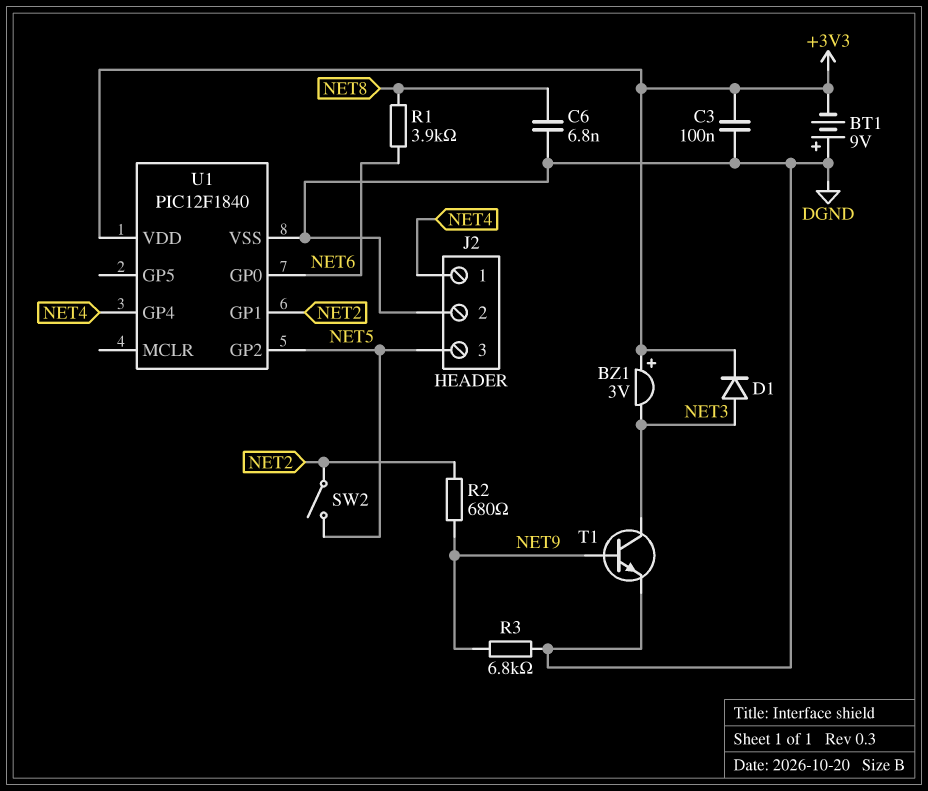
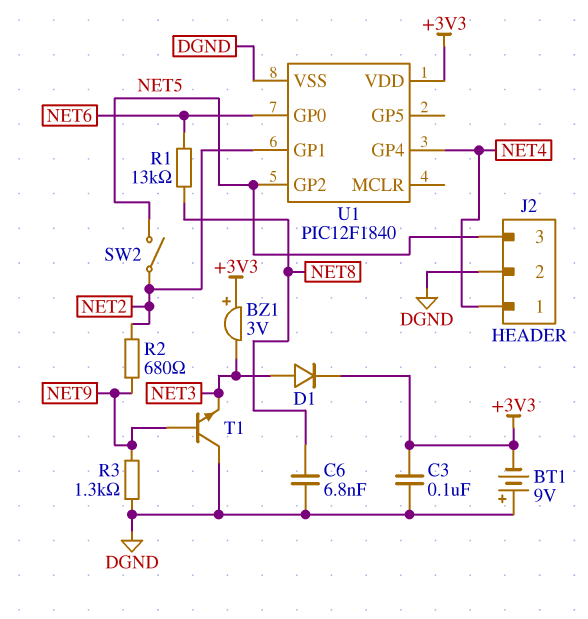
R1: 3.9k (NET6, NET8) -> 13k (NET6, NET8)
R3: 6.8k (DGND, NET9) -> 1.3k (DGND, NET9)
T1: NPN (B NET9, C NET3, E DGND) -> NPN (B NET9, C DGND, E NET3)

